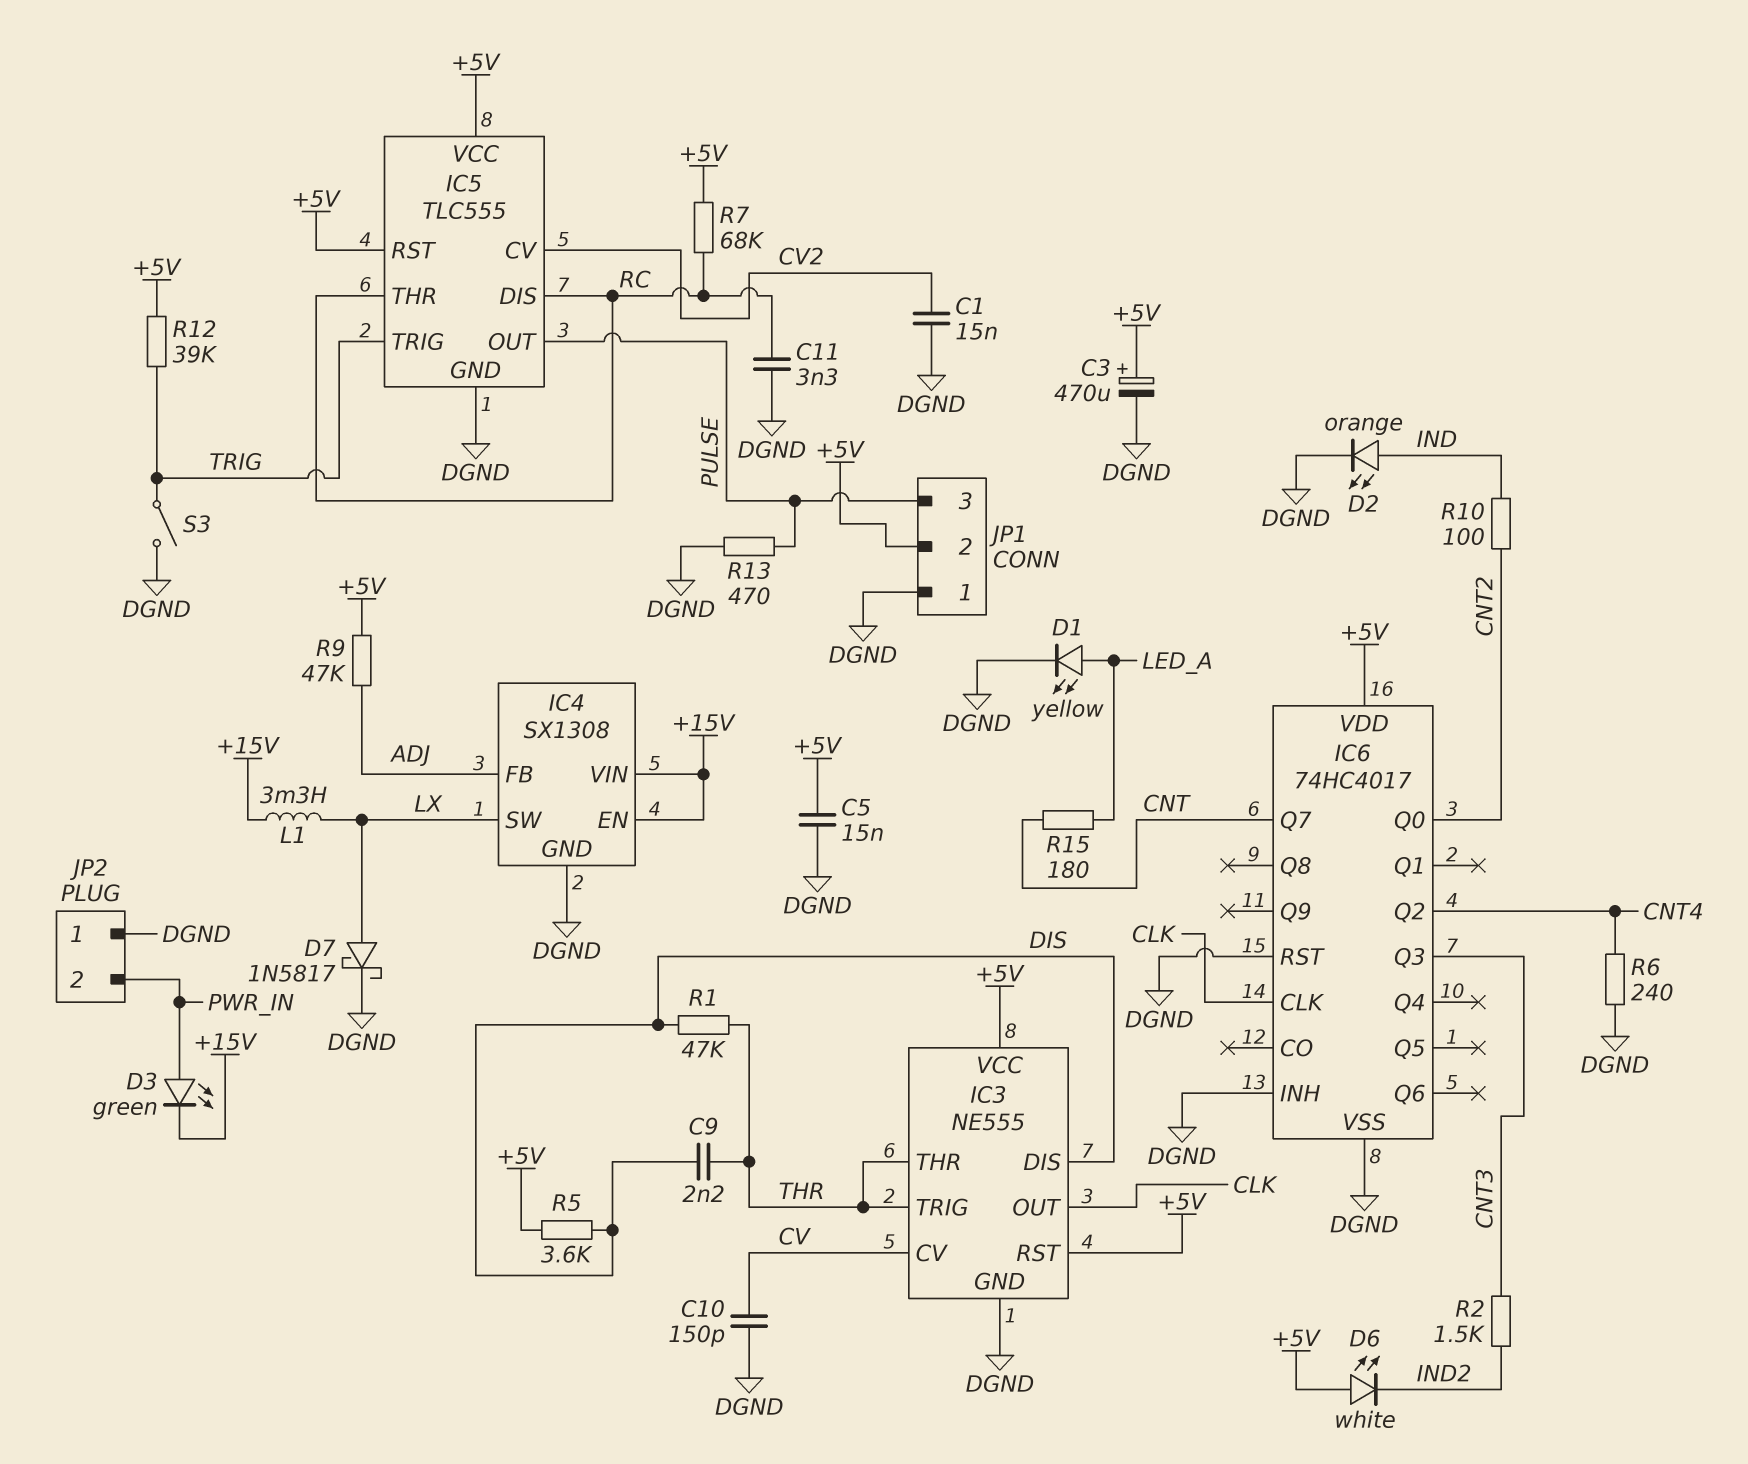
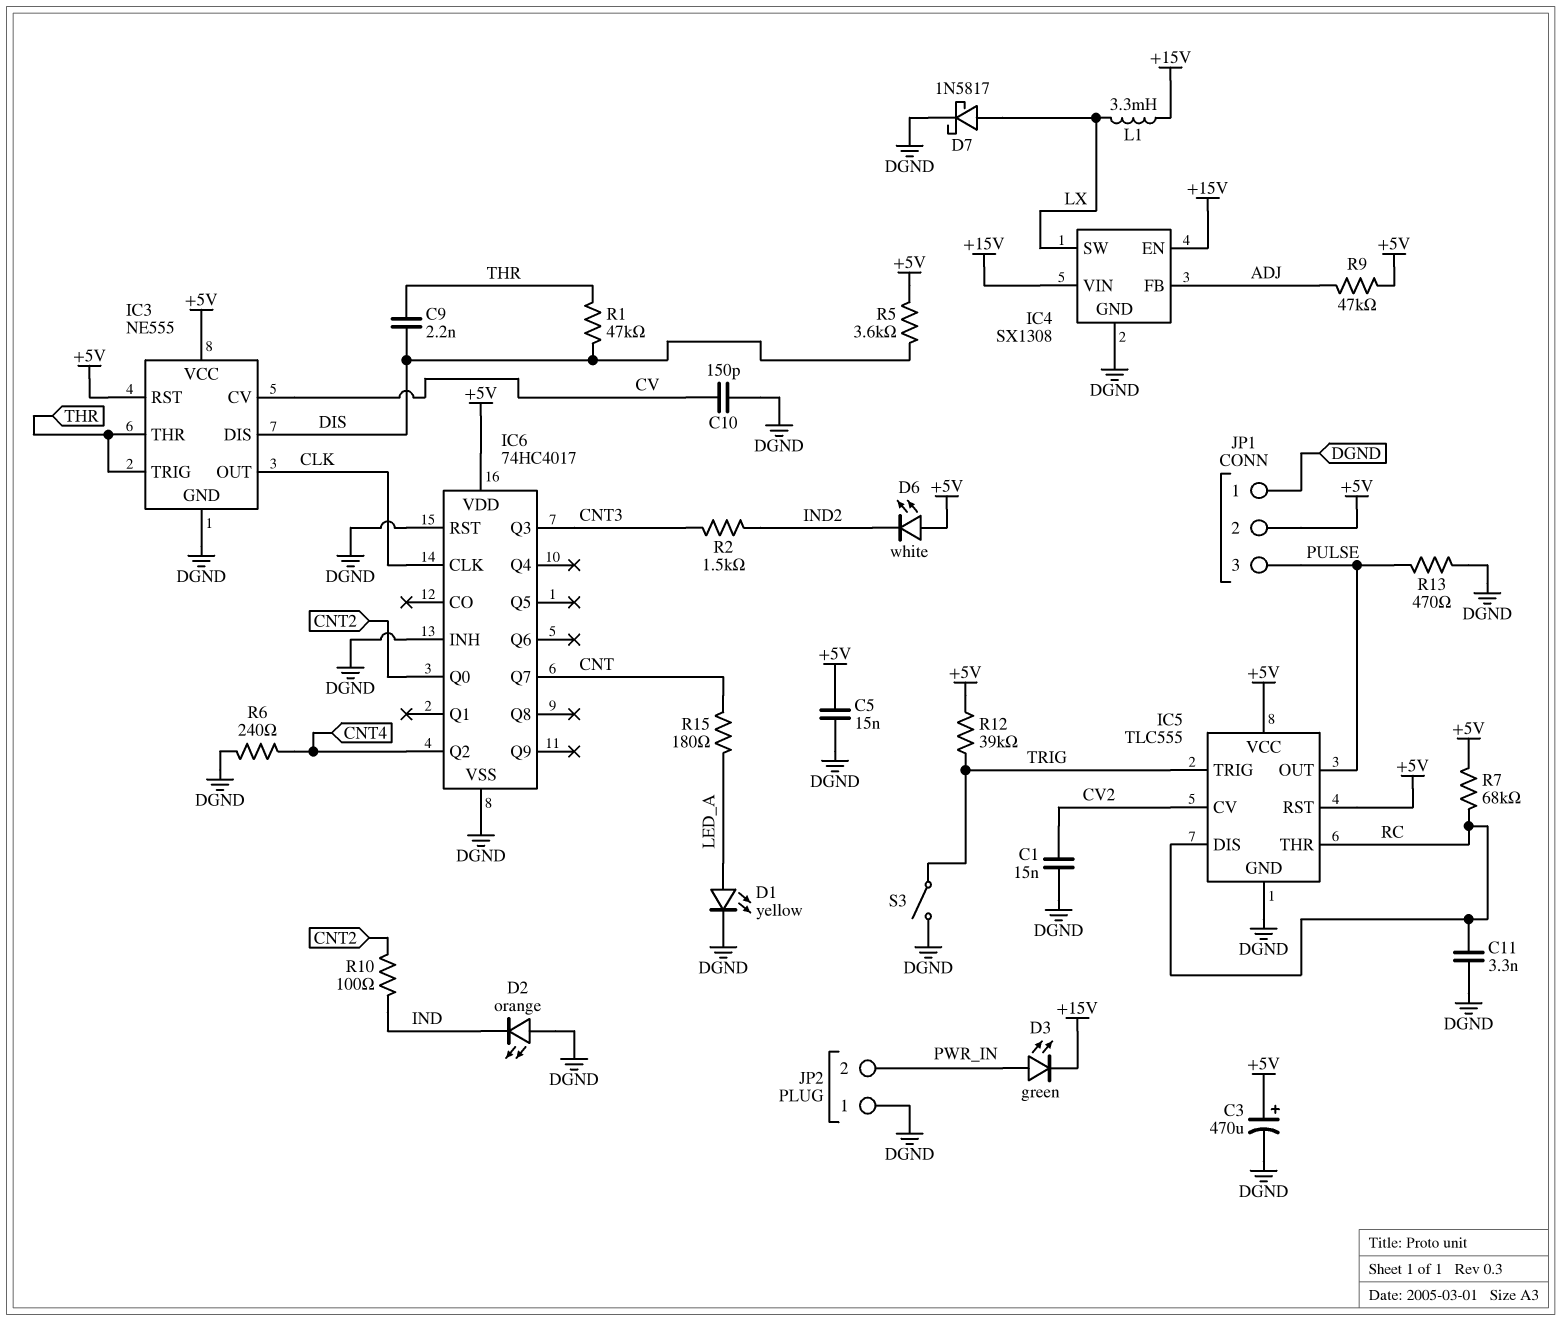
D2: LED orange (A IND, K DGND) -> LED orange (A DGND, K IND)

